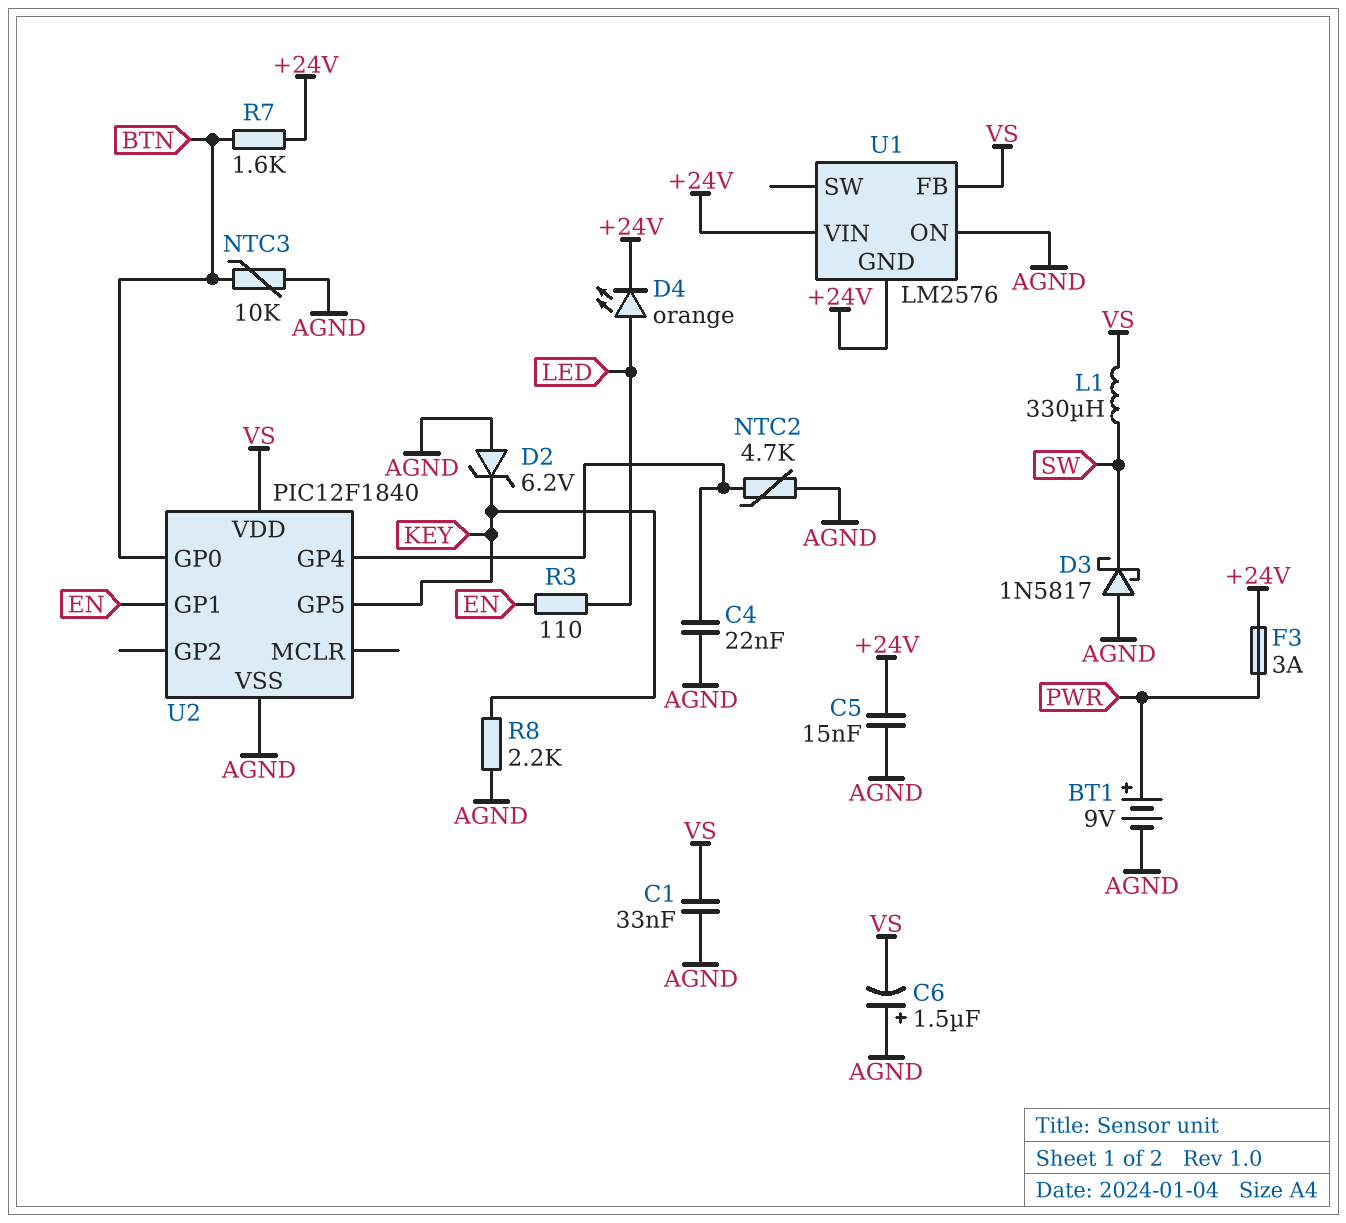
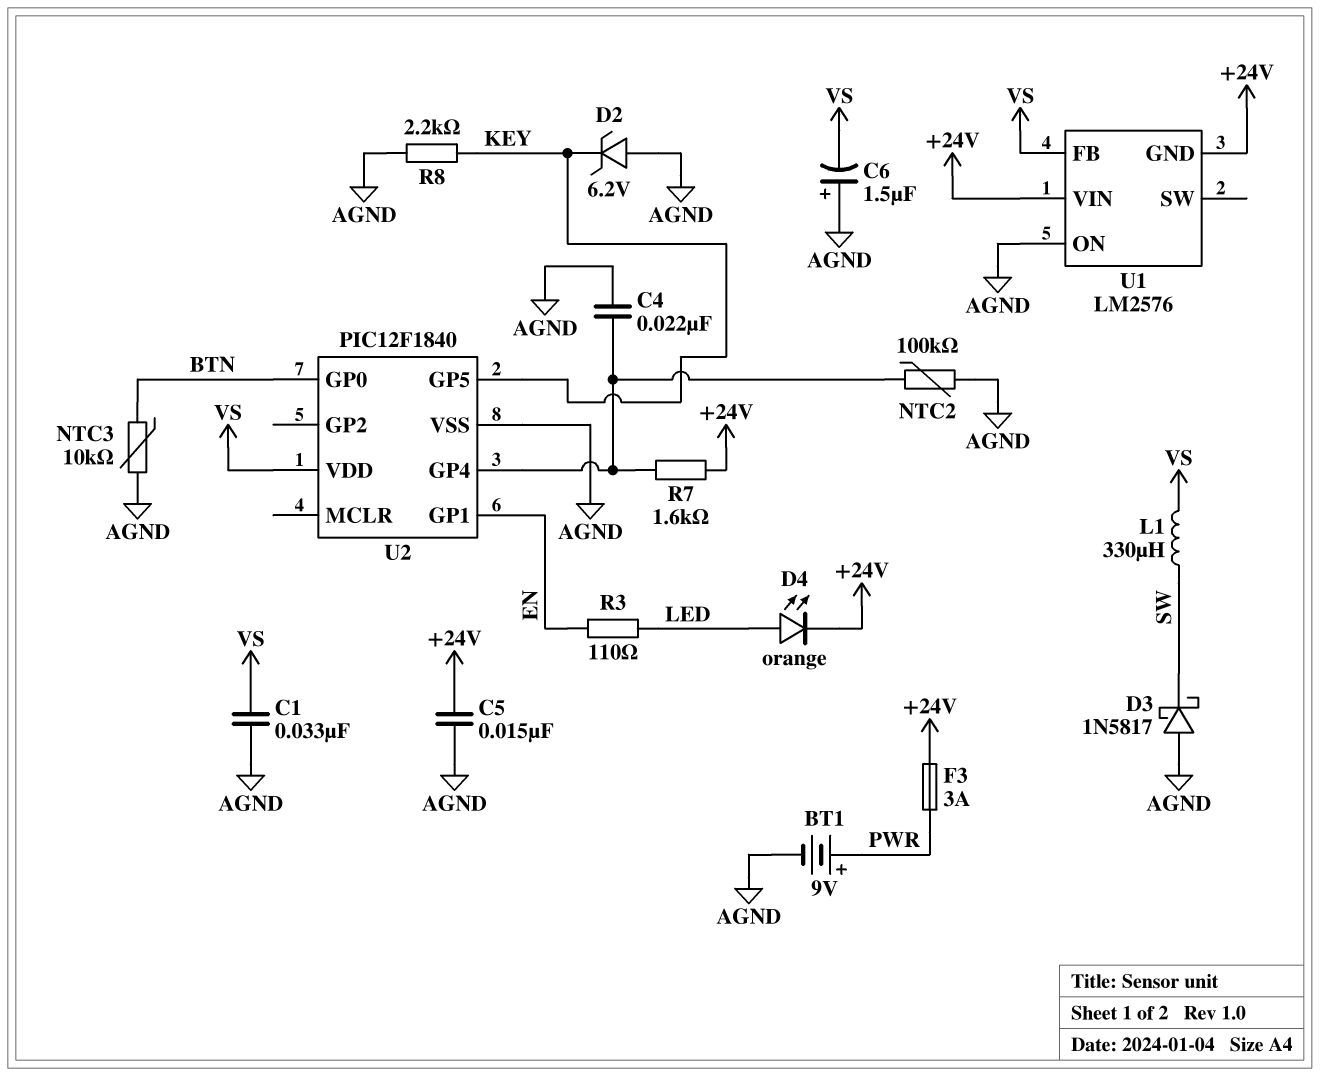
NTC2: 4.7k (AGND, U2/GP4) -> 100k (AGND, U2/GP4)
R7: 1.6k (+24V, BTN) -> 1.6k (+24V, U2/GP4)

